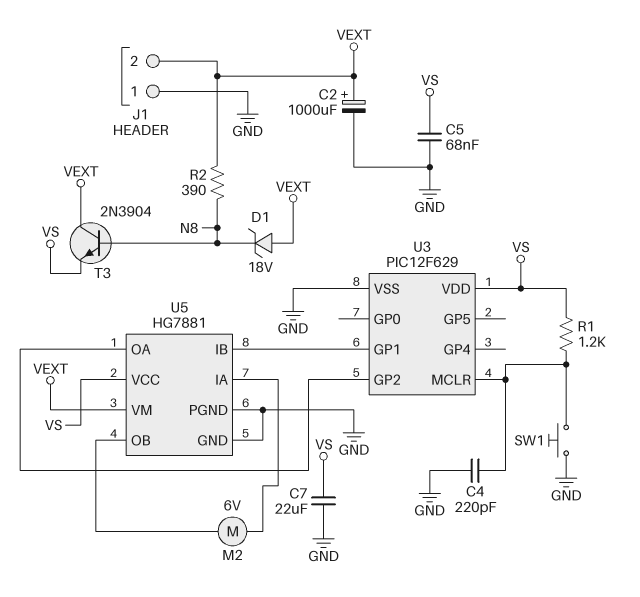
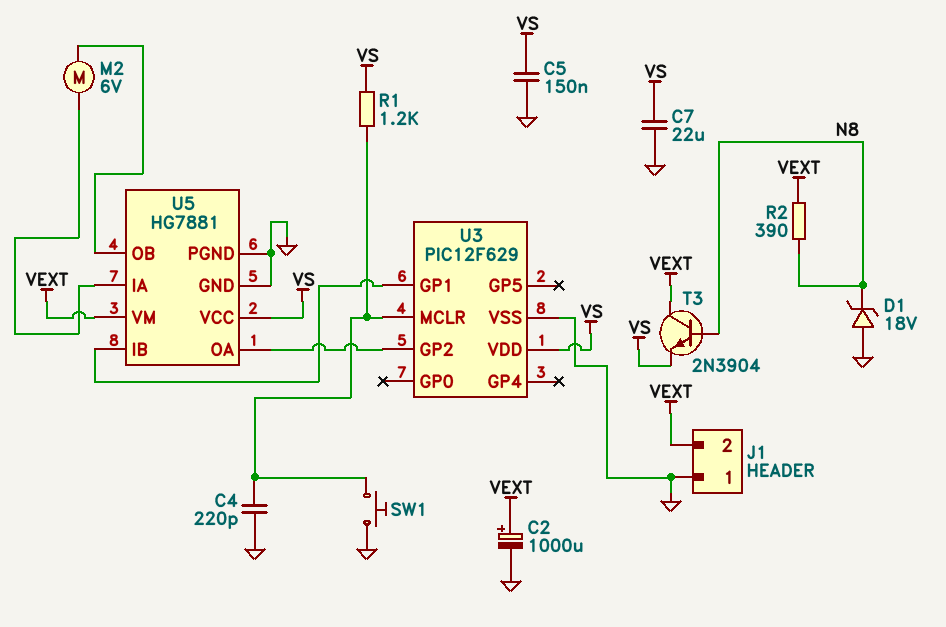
C5: 68nF (GND, VS) -> 150nF (GND, VS)
D1: zener 18V (A VEXT, K N8) -> zener 18V (A GND, K N8)

